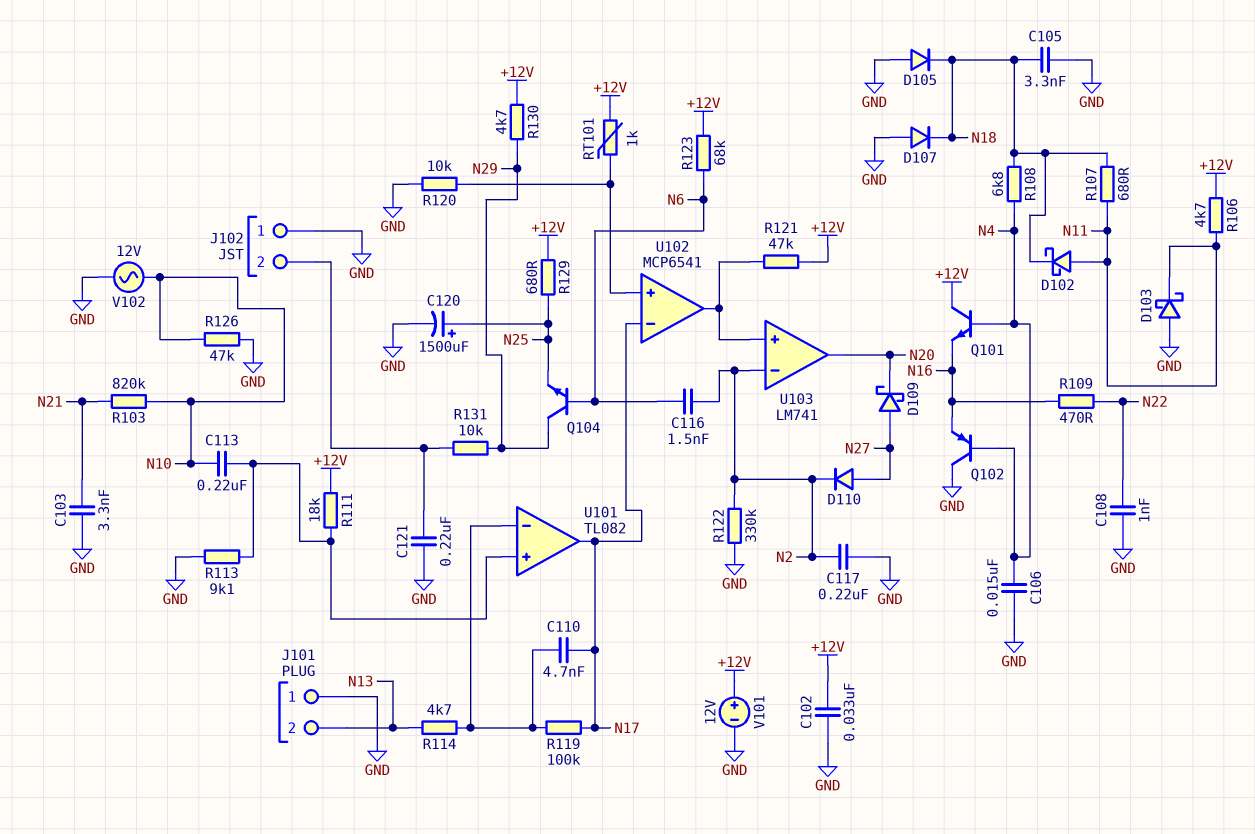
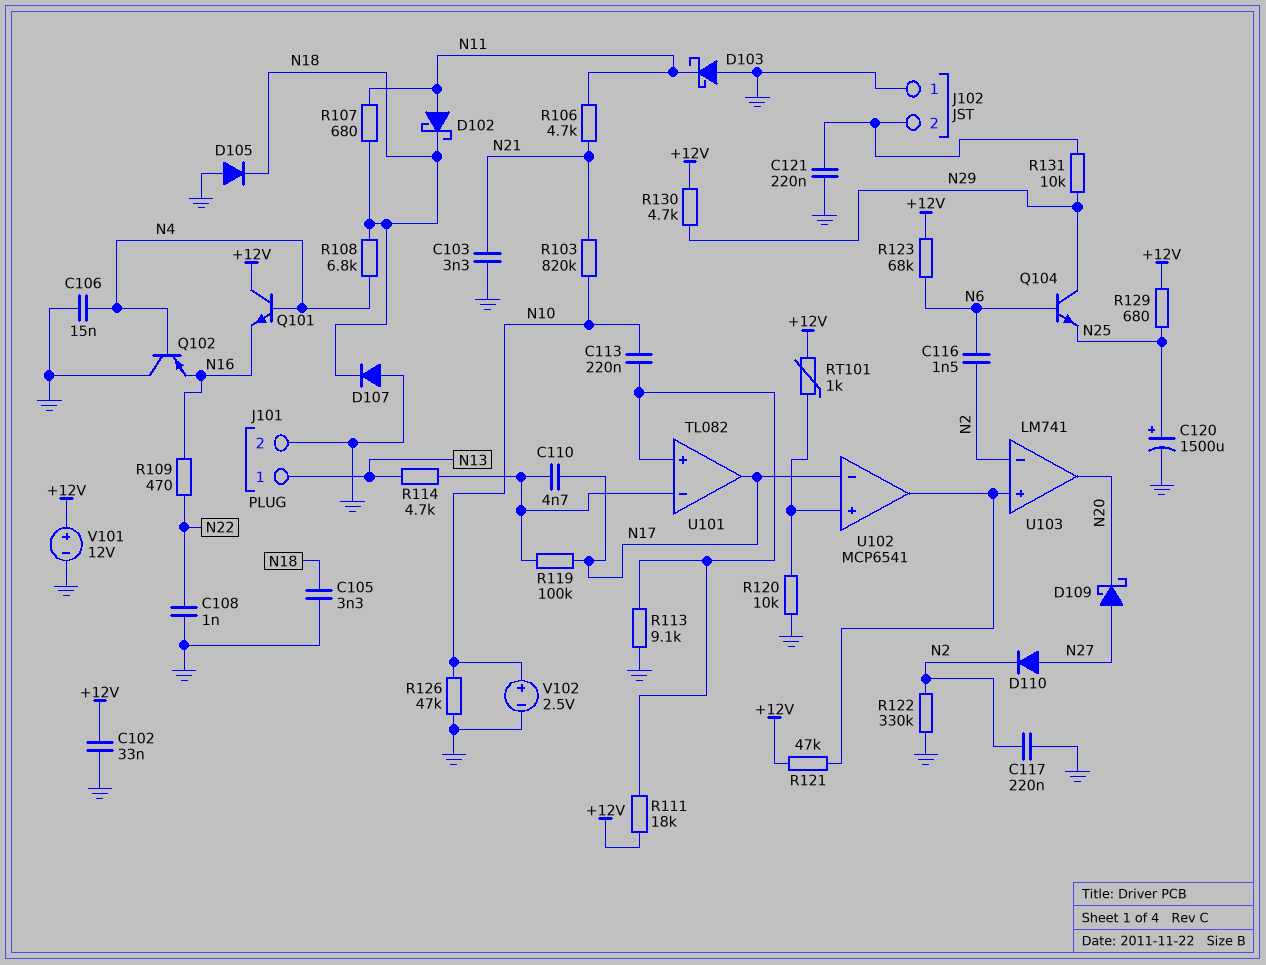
J101 pin 1: GND -> N13
J101 pin 2: N13 -> GND
R106: 4.7k (+12V, N11) -> 4.7k (N11, N21)
V102: AC 12V (GND, N10) -> 2.5V (plus N10, minus GND)

